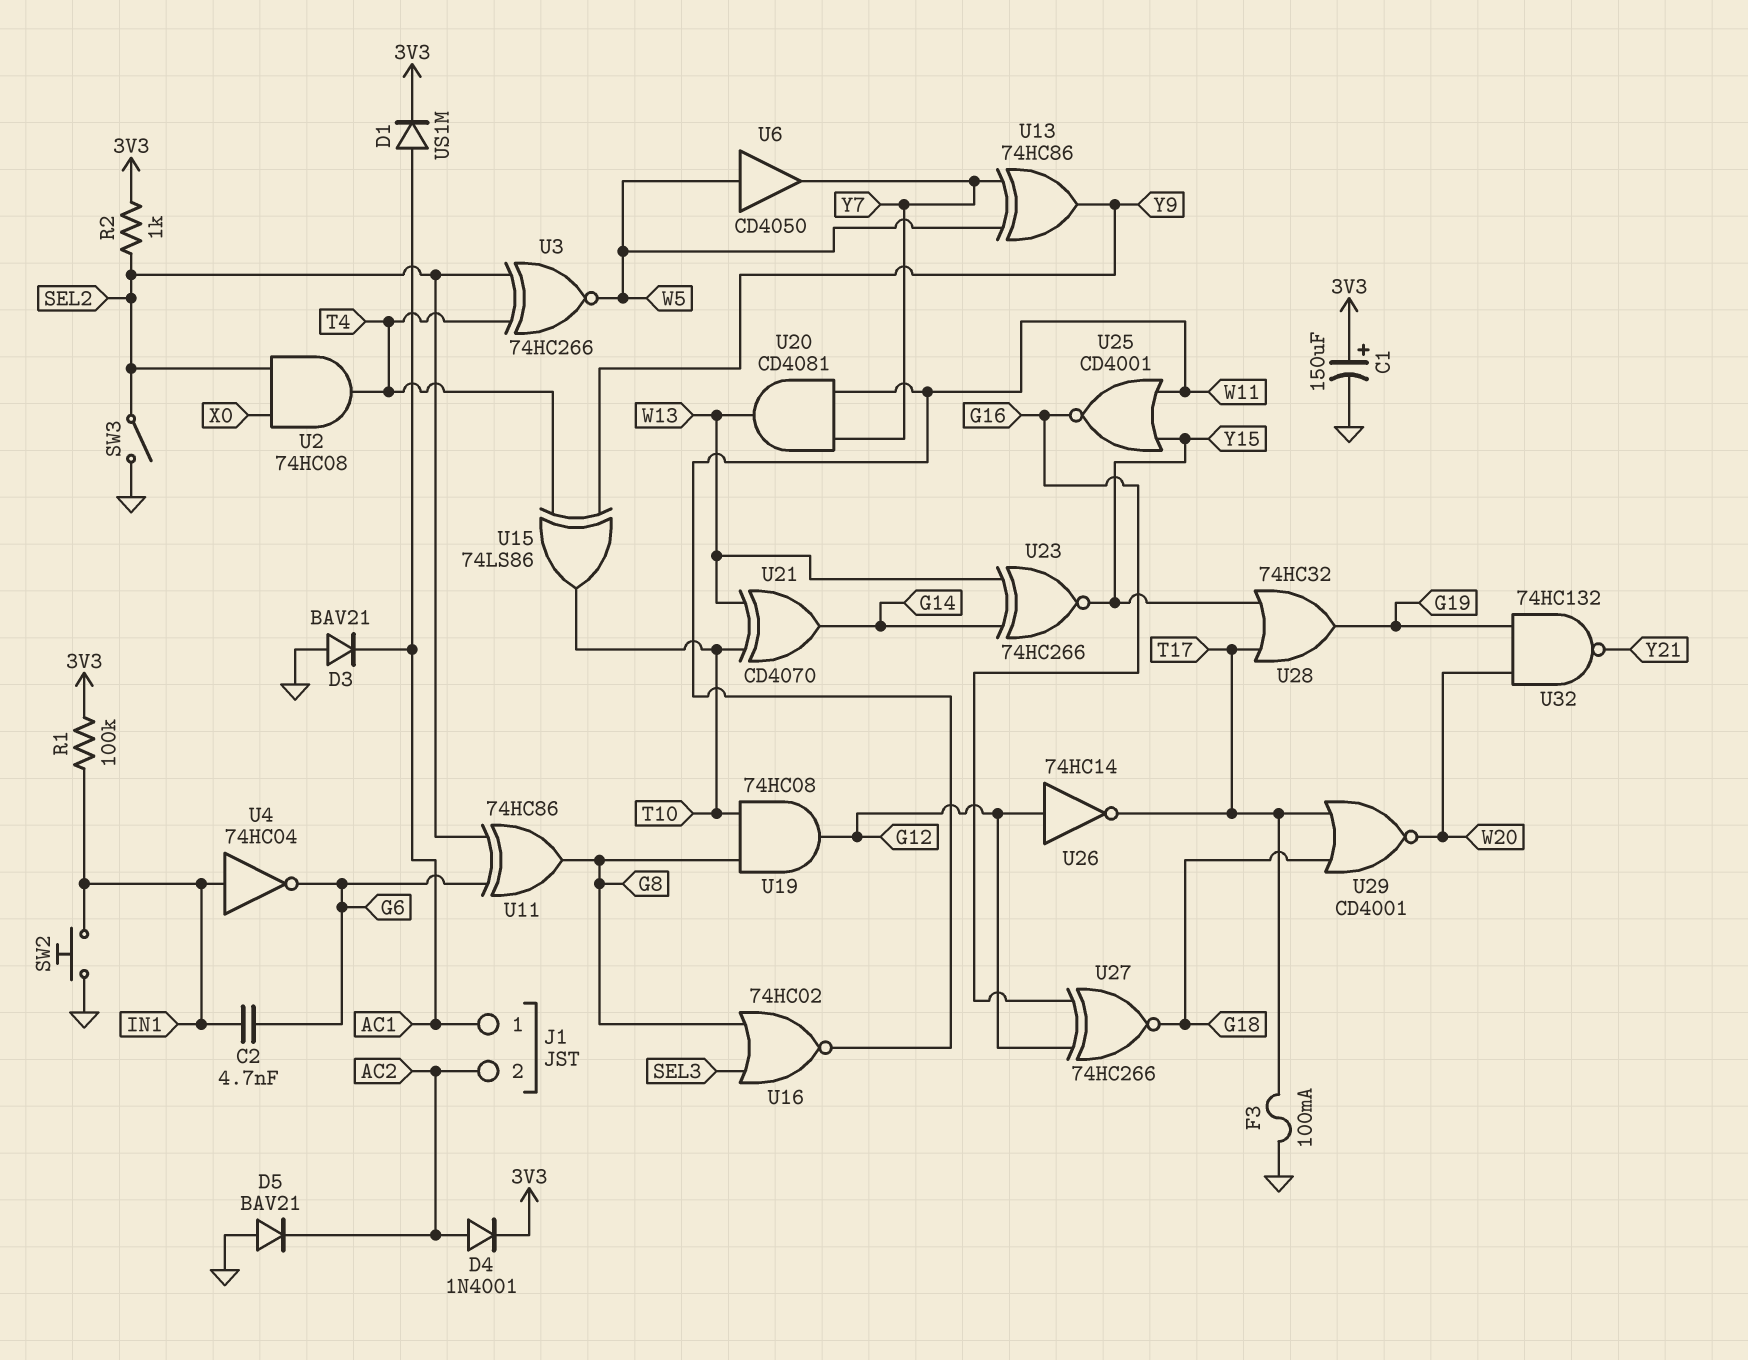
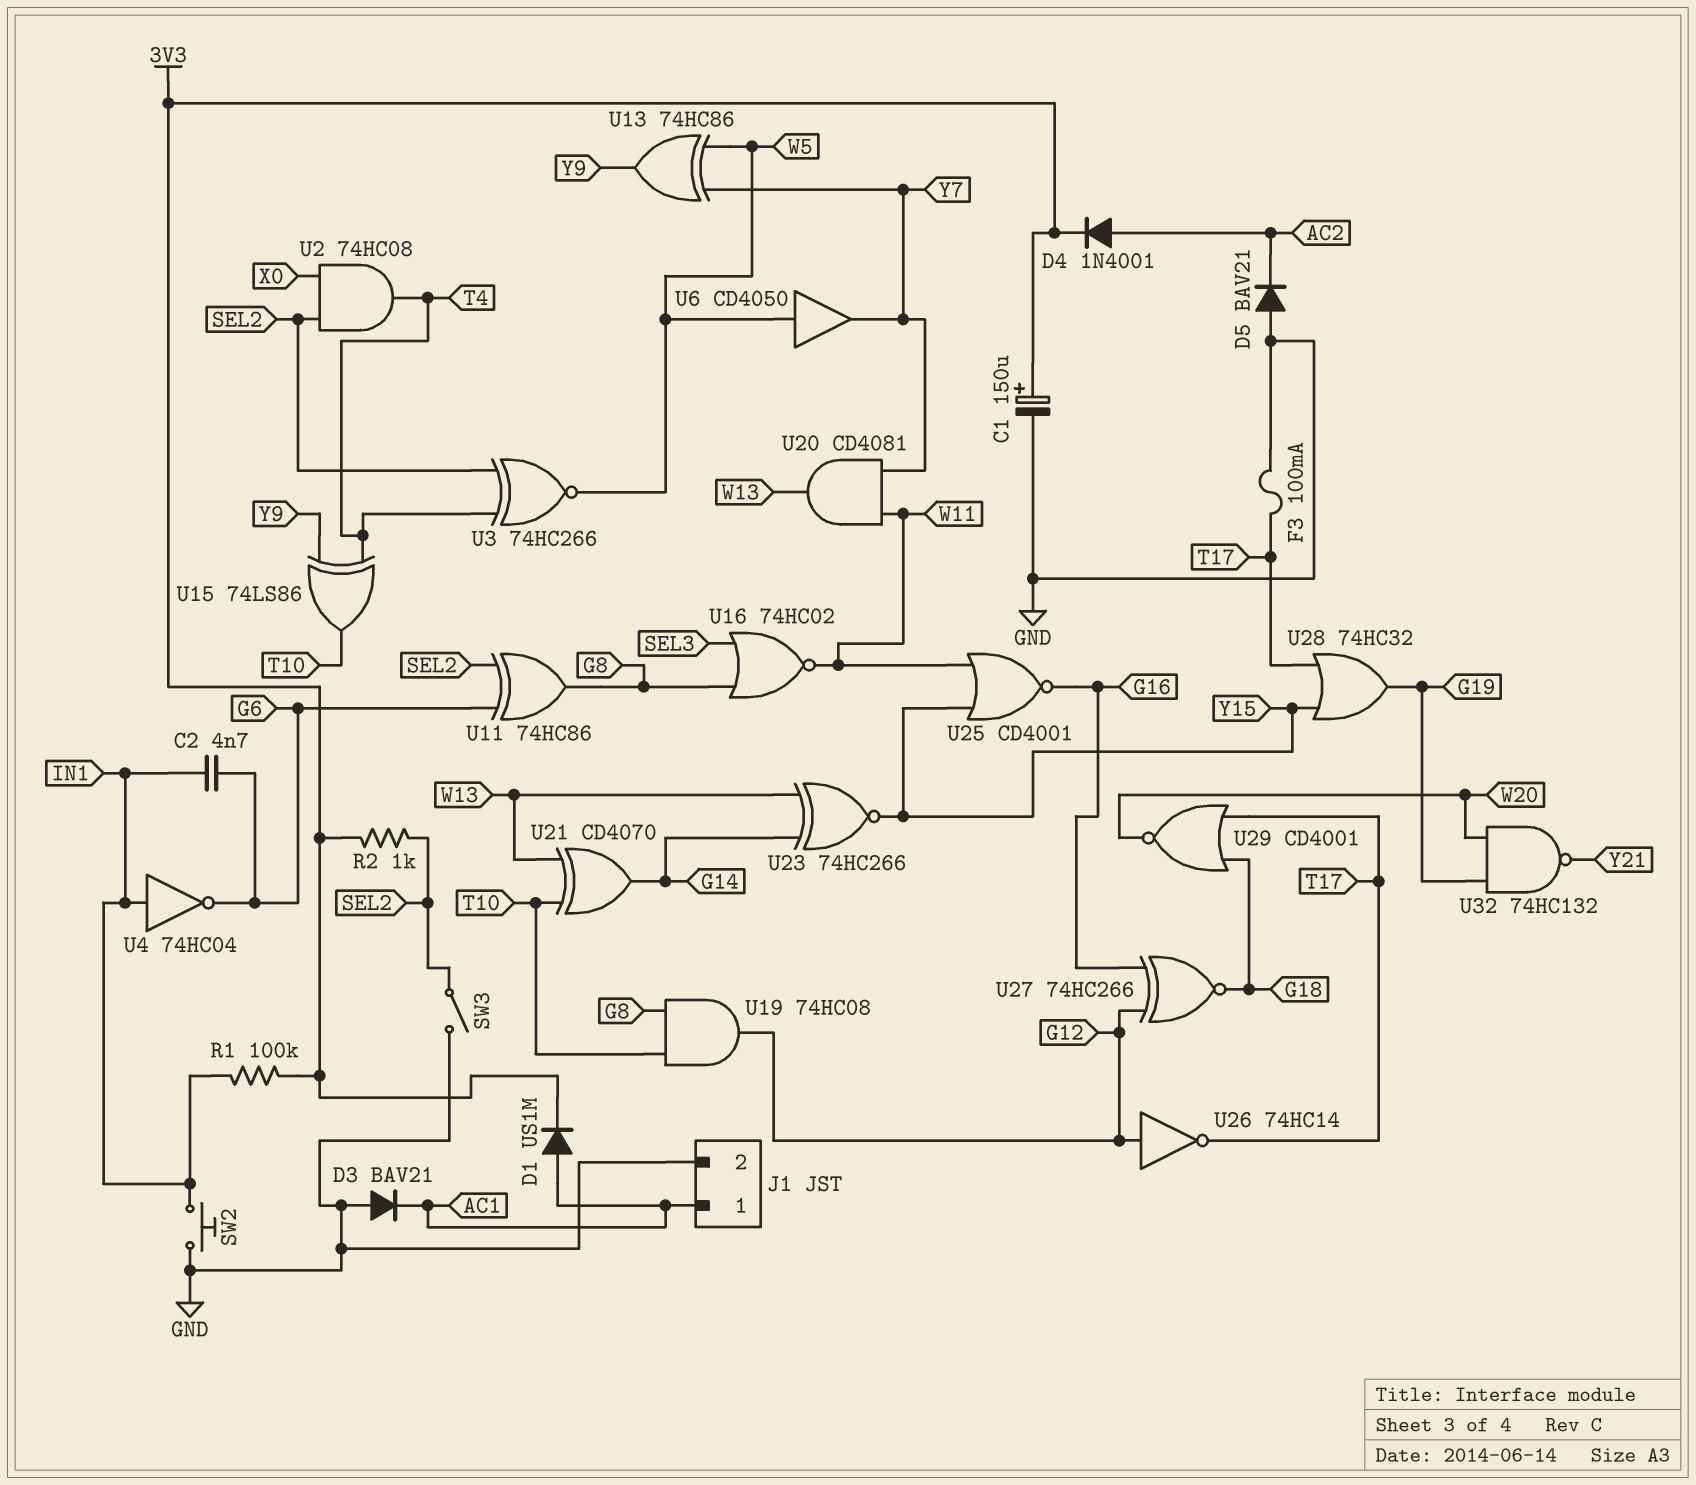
J1 pin 2: AC2 -> GND

